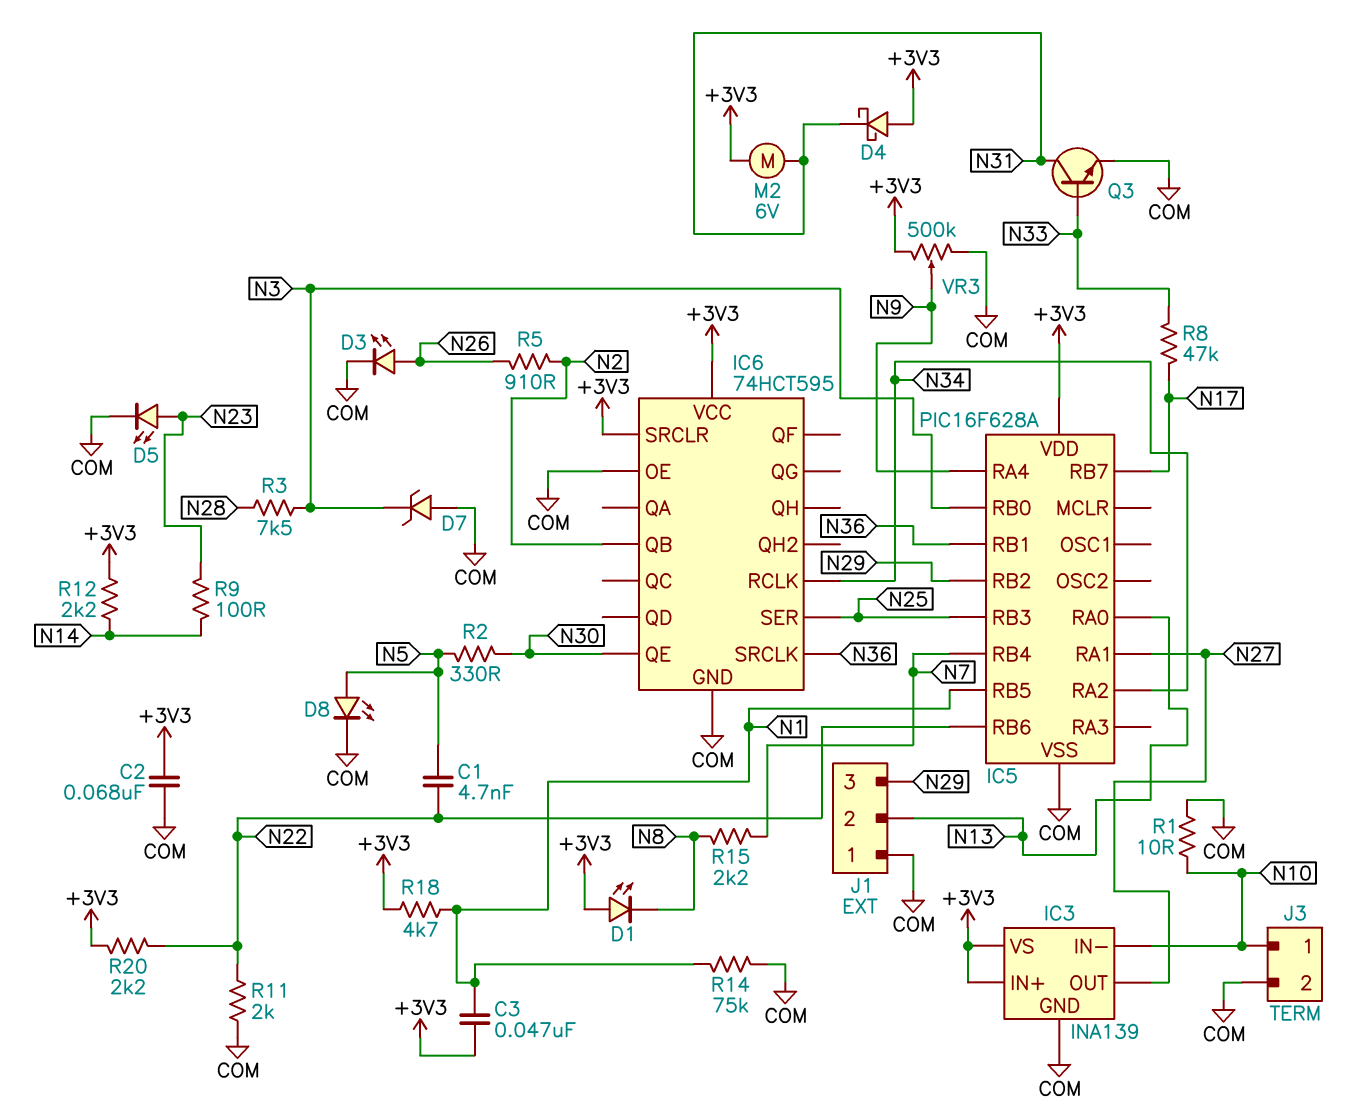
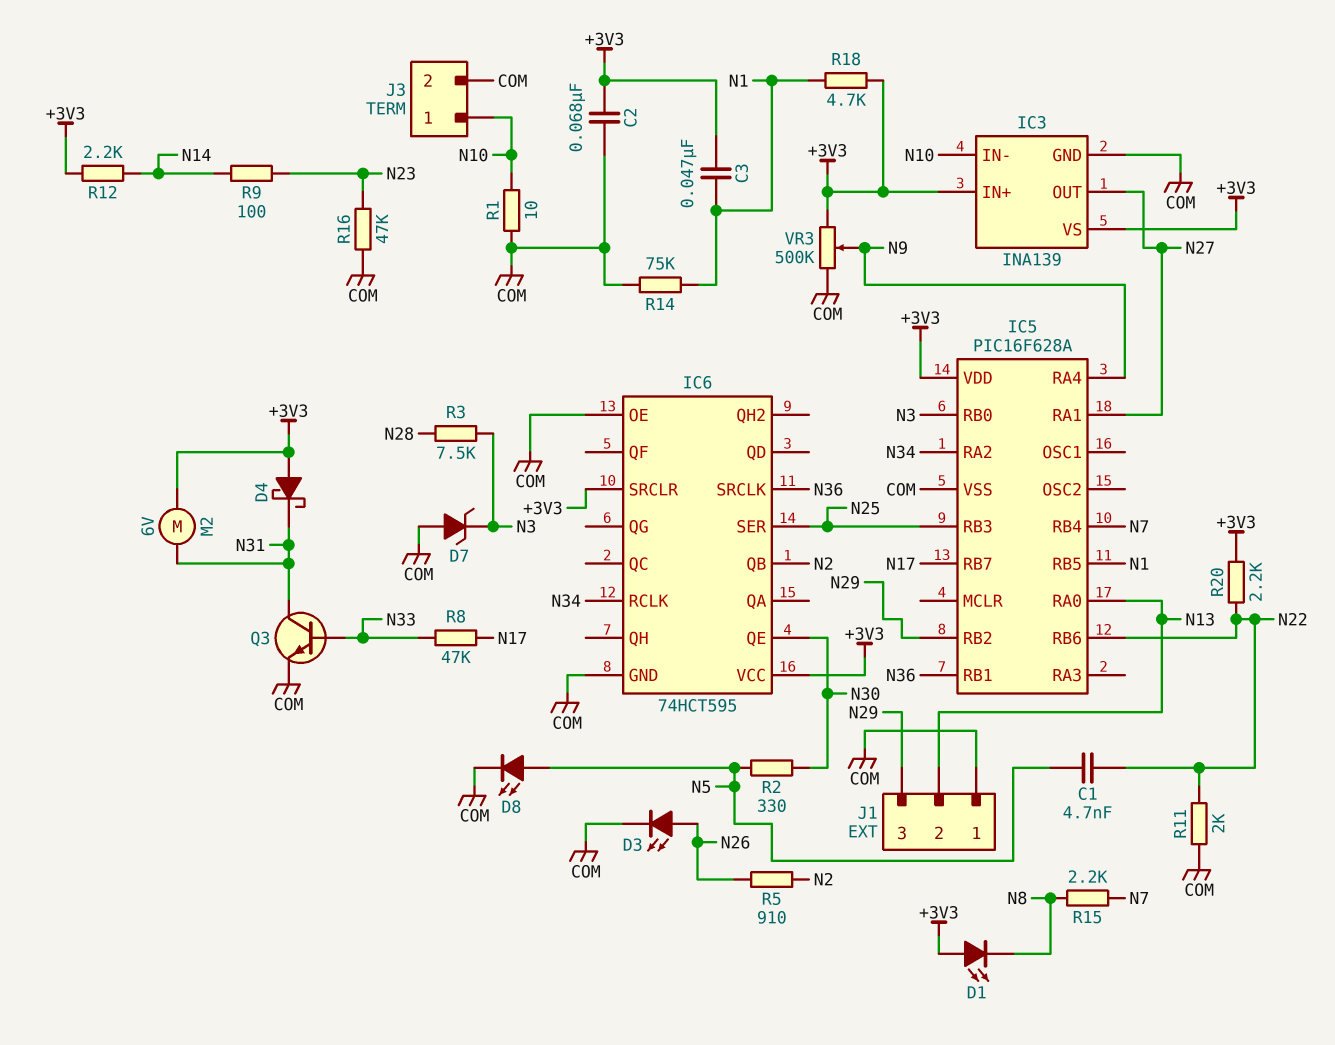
D5: LED (A N23, K COM) -> none
R16: none -> 47k (COM, N23)

